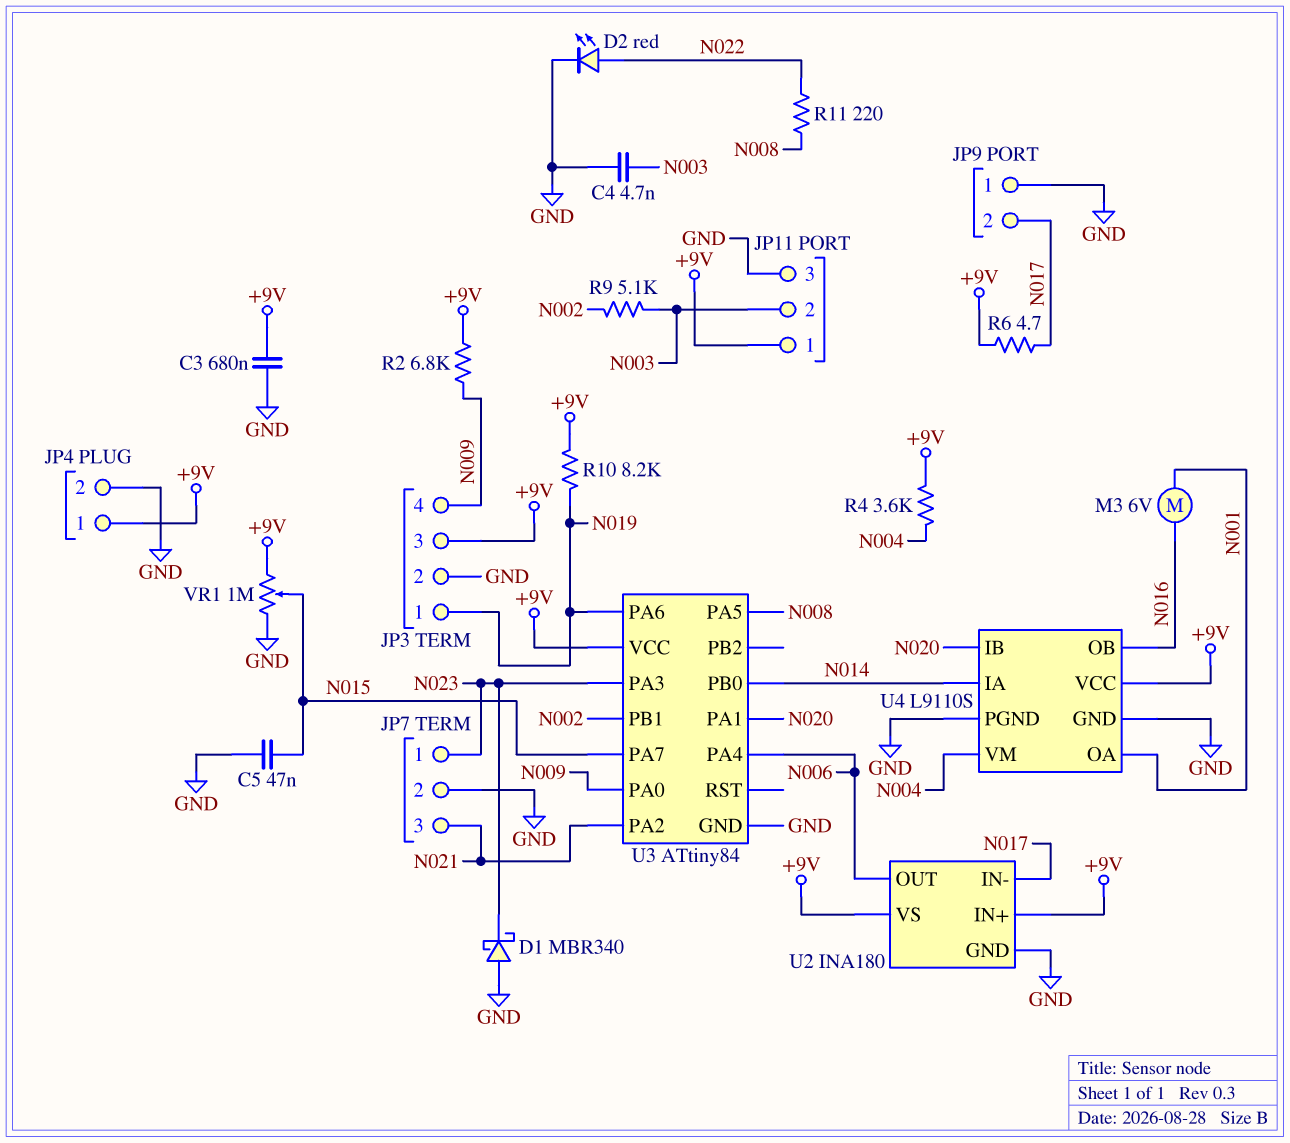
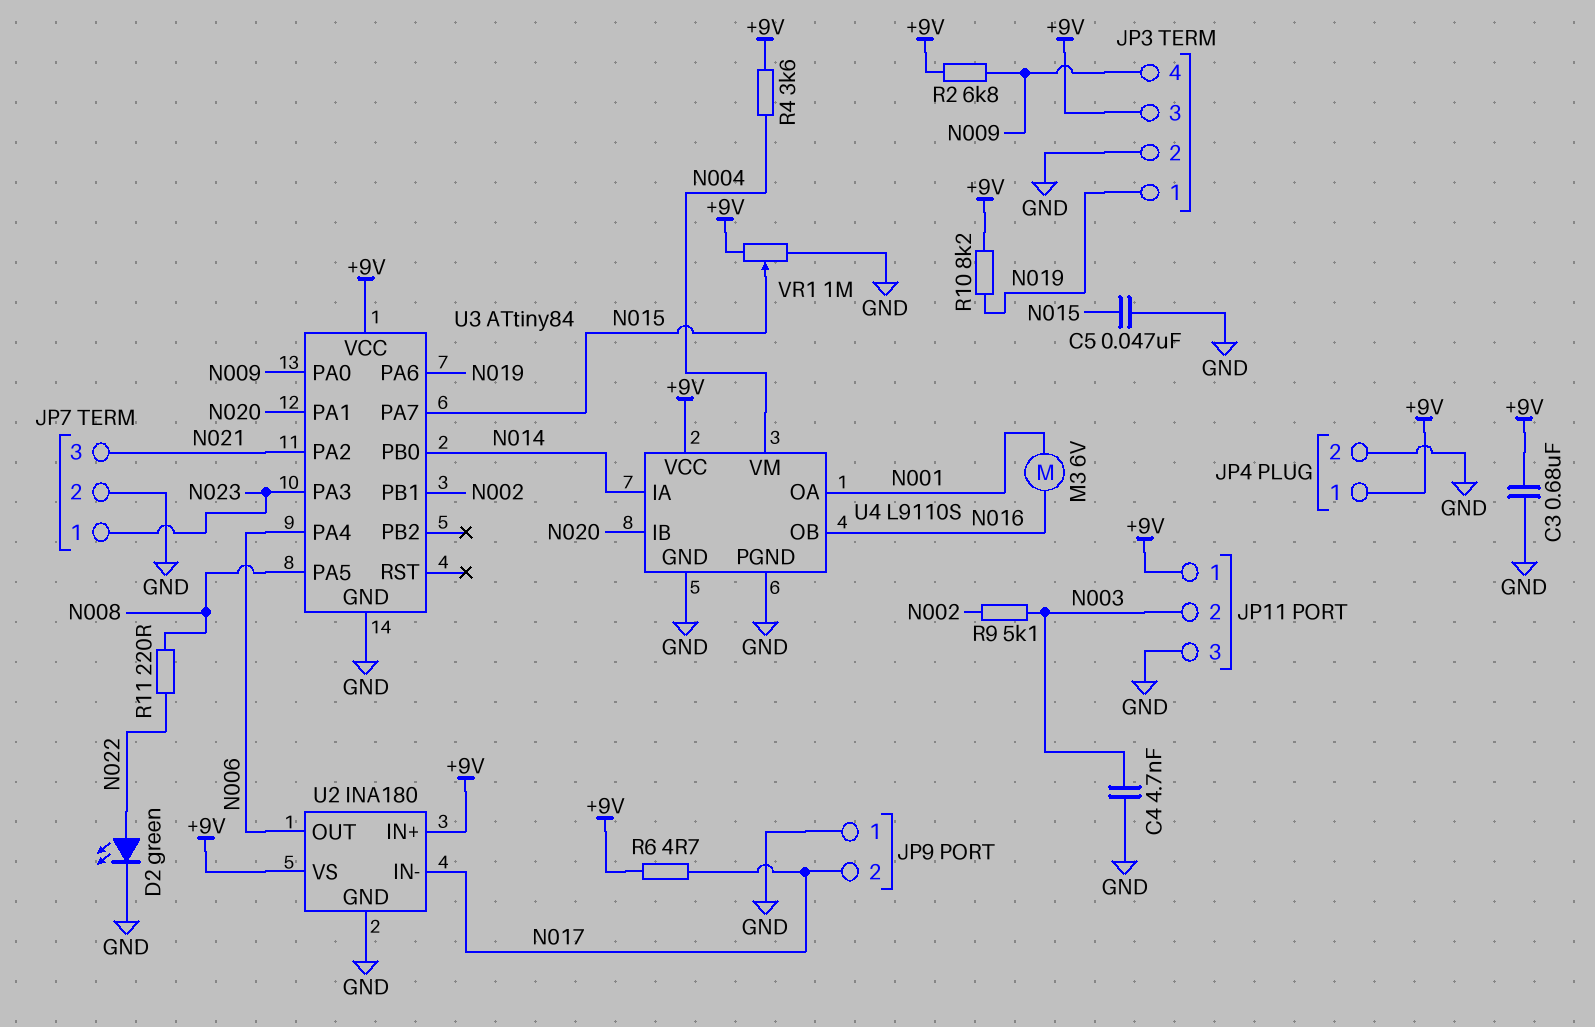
D1: schottky MBR340 (A GND, K N023) -> none
D2: LED red (A N022, K GND) -> LED green (A N022, K GND)

